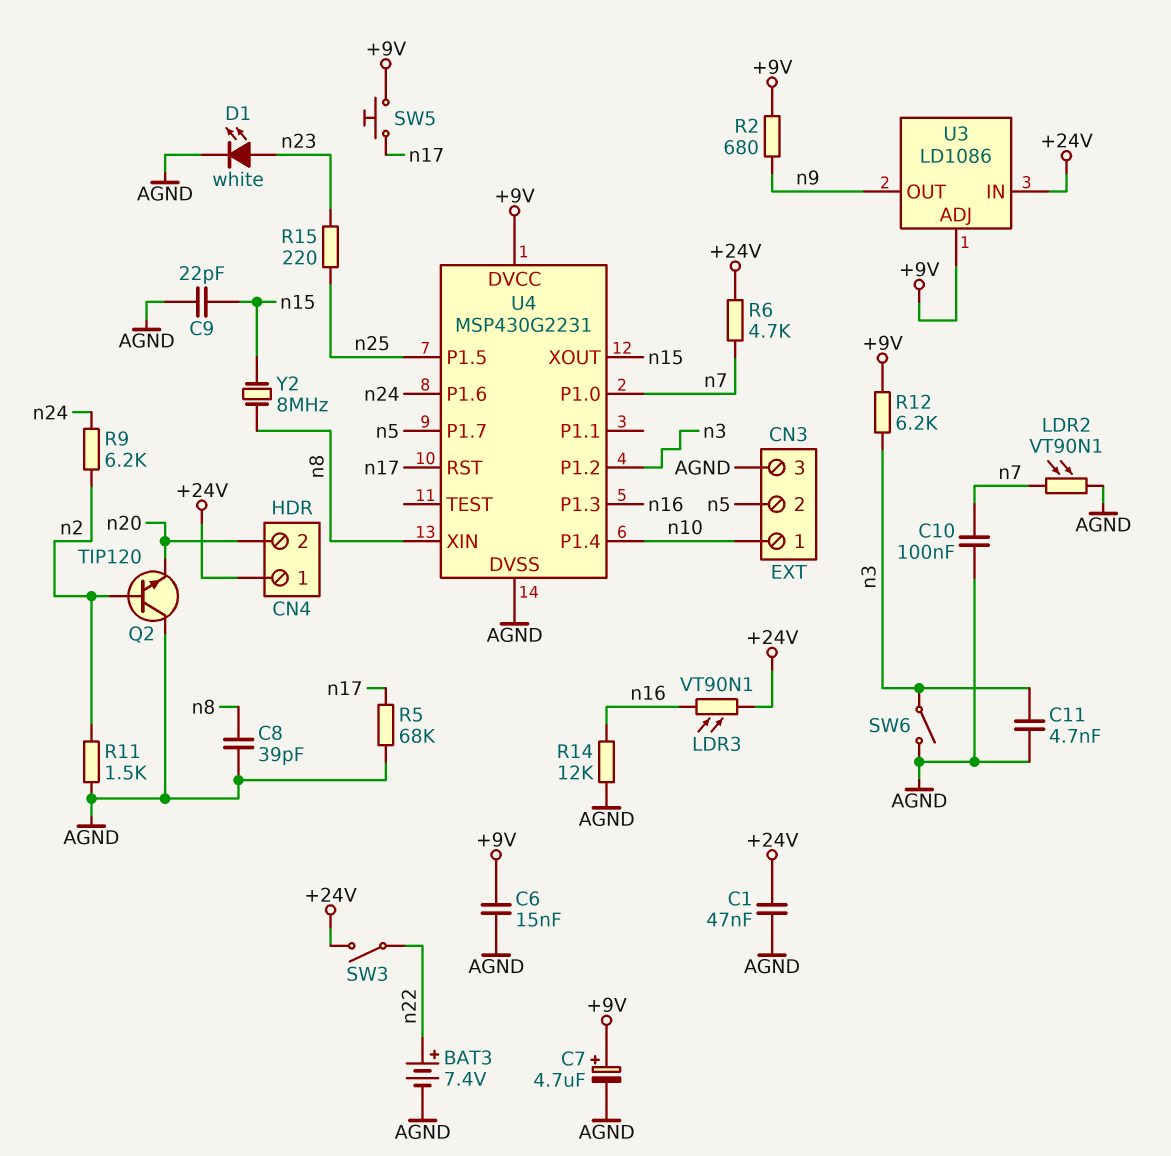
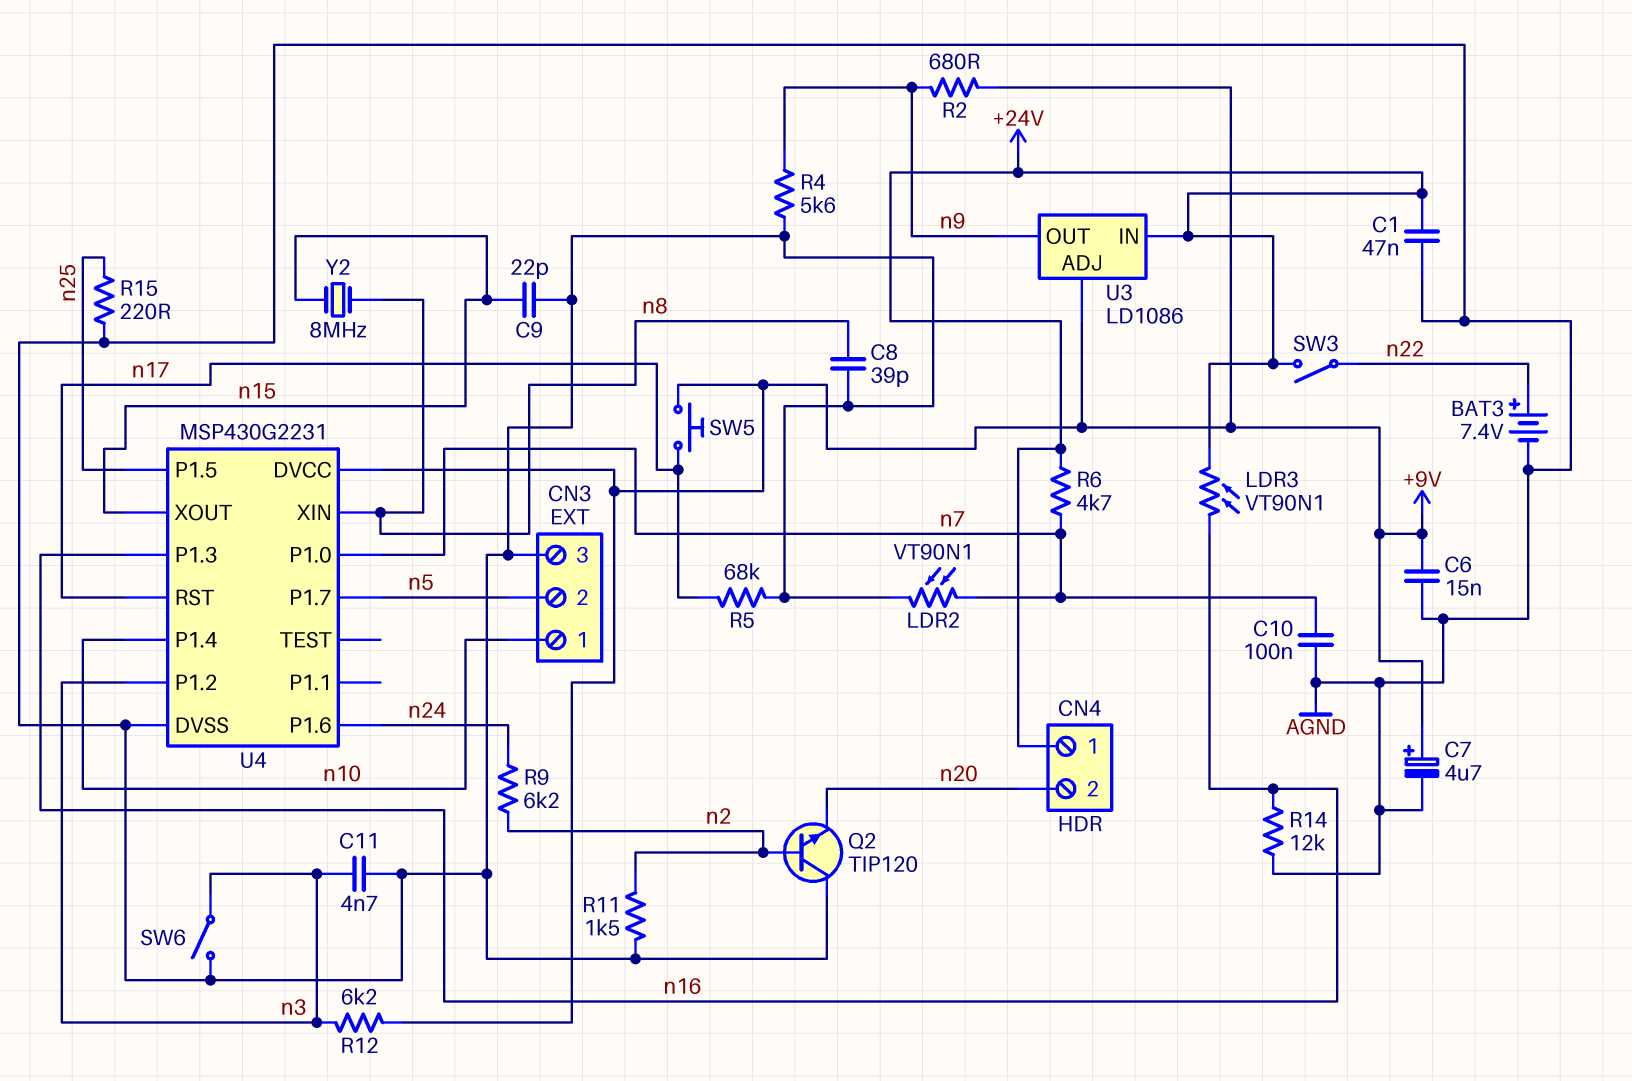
D1: LED white (A n23, K AGND) -> none
R4: none -> 5.6k (AGND, n9)
R15: 220 (n23, n25) -> 220 (AGND, n25)

